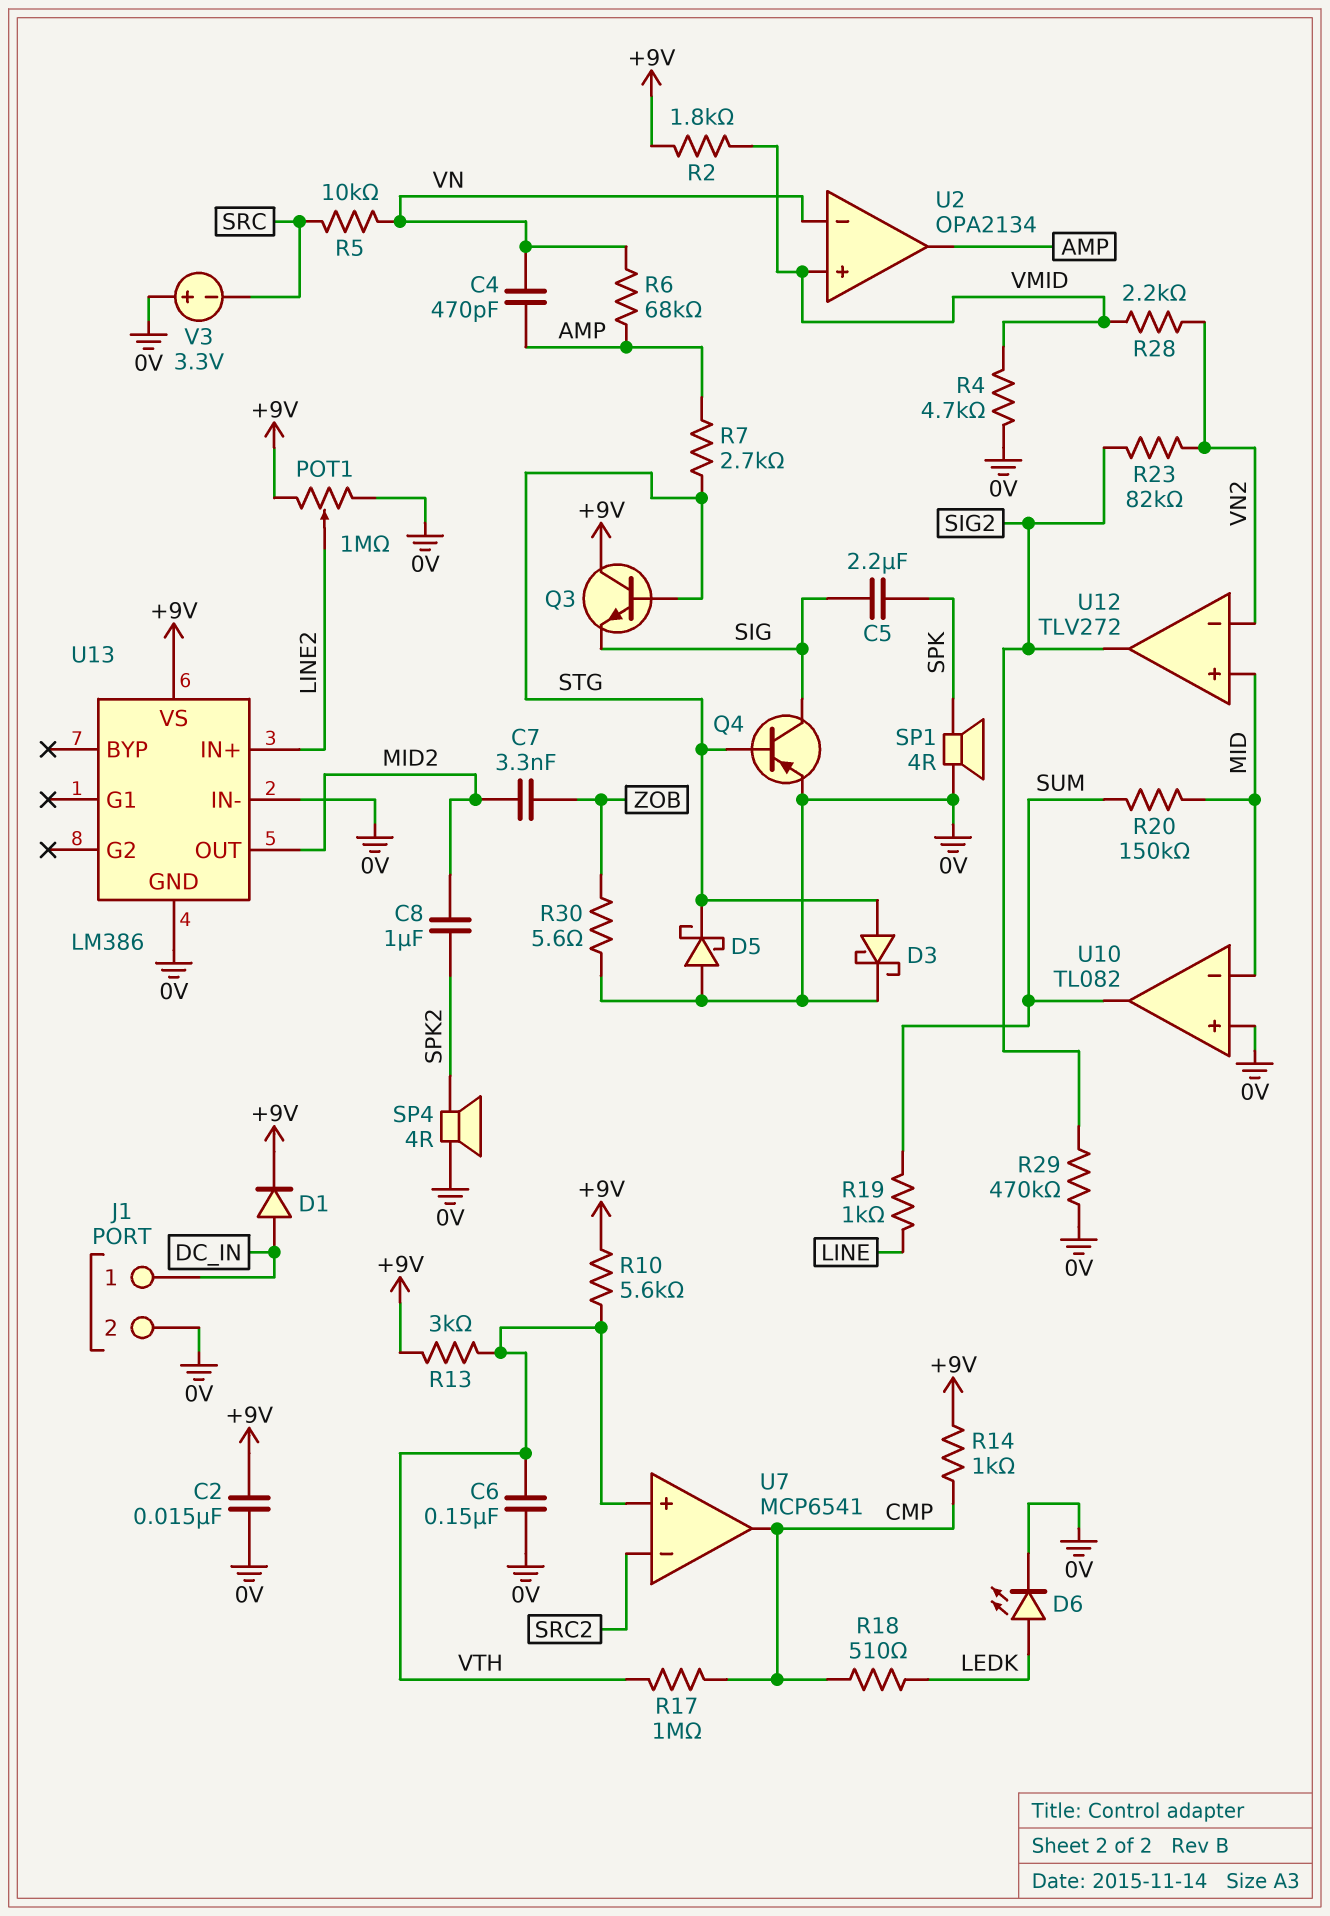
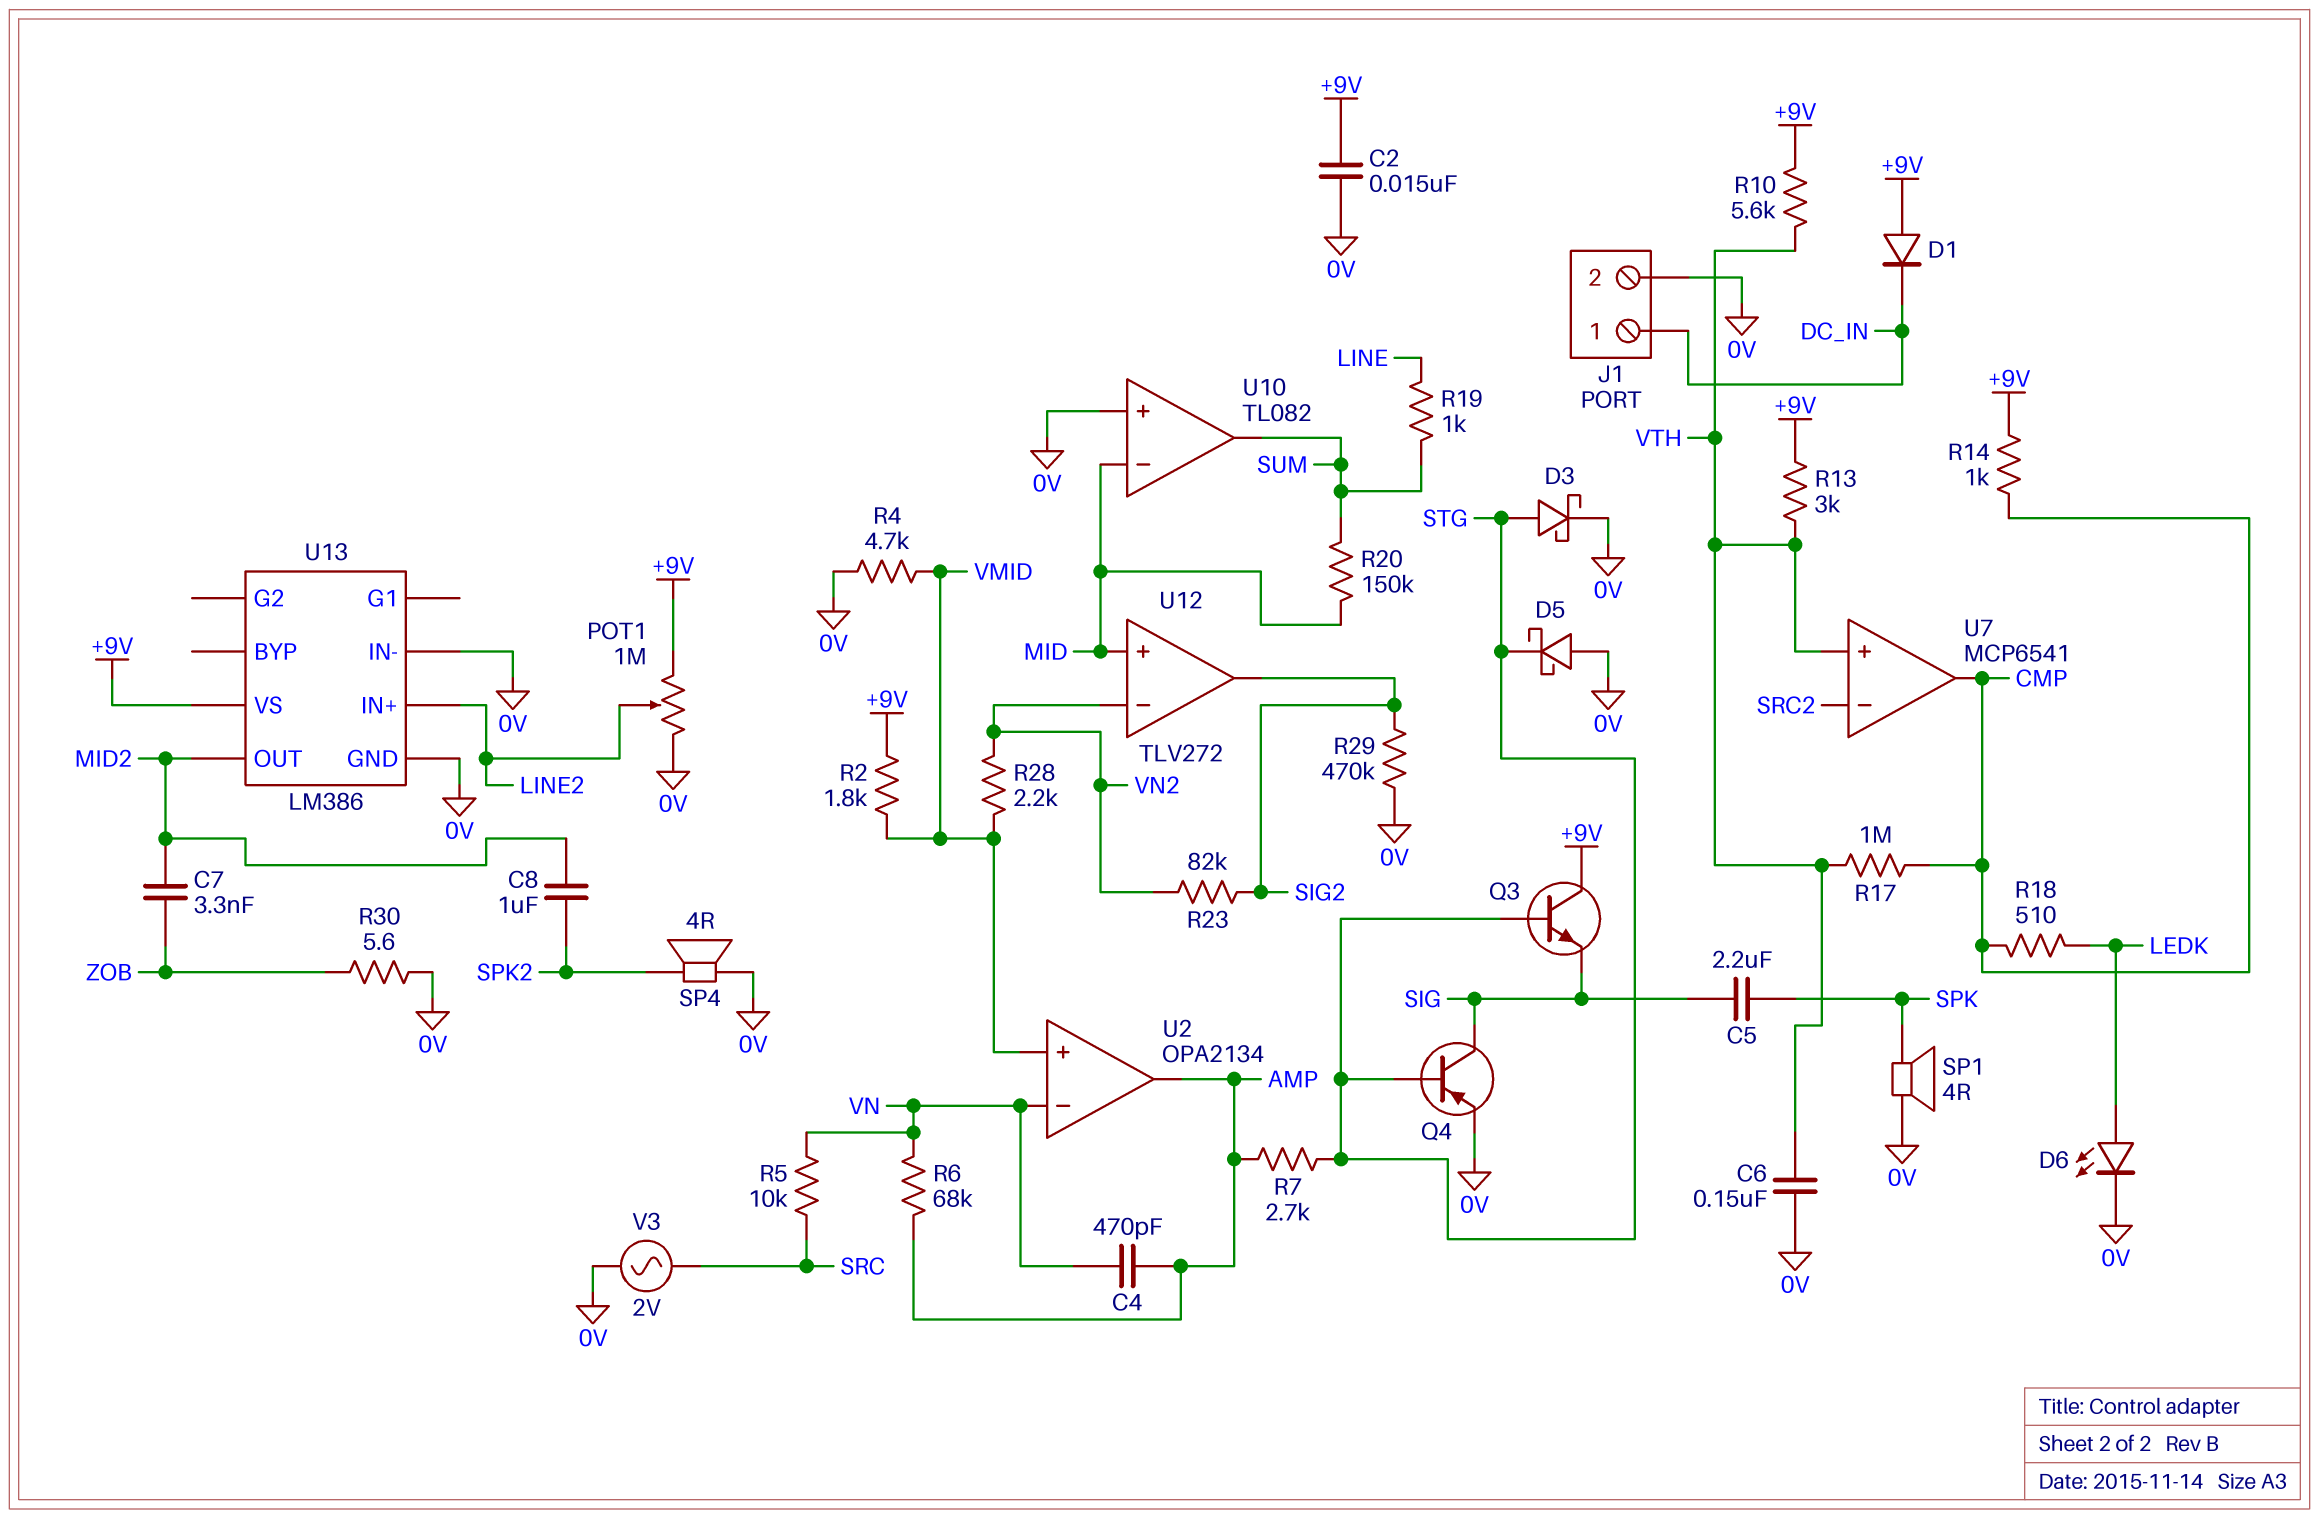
D1: diode (A DC_IN, K +9V) -> diode (A +9V, K DC_IN)
V3: 3.3V (plus 0V, minus SRC) -> AC 2V (0V, SRC)

